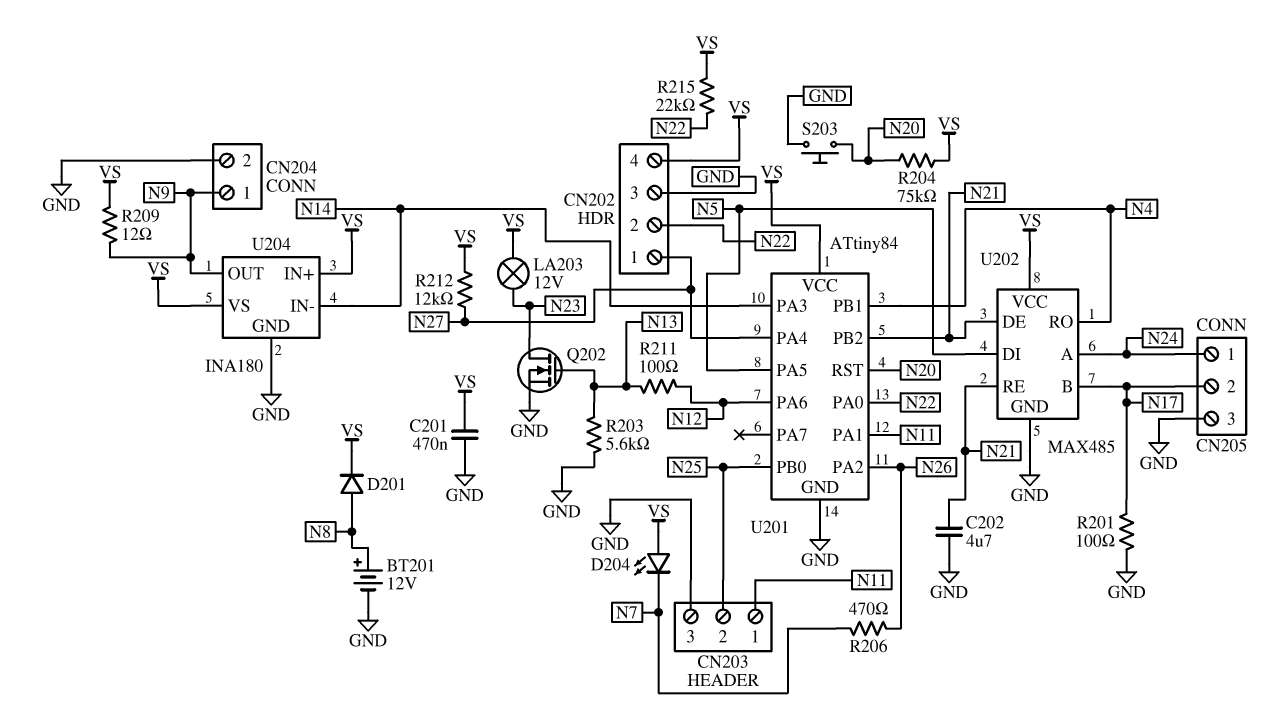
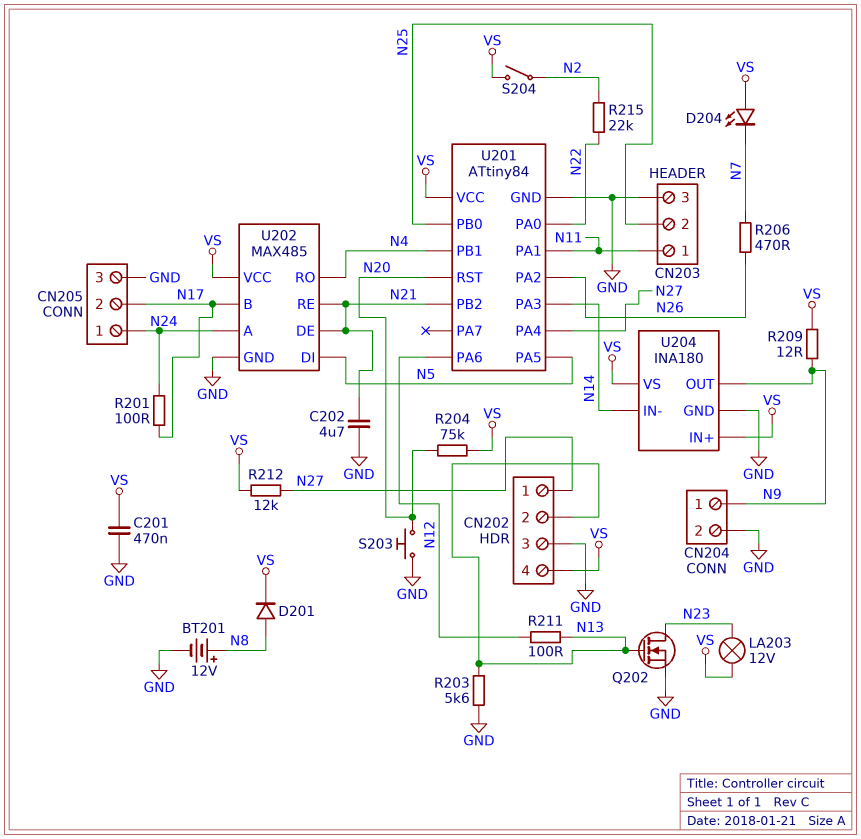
CN202 pin 2: N22 -> N13
R201: 100 (GND, N17) -> 100 (N17, N24)
R215: 22k (N22, VS) -> 22k (N2, N22)
S204: none -> switch (N2, VS)

